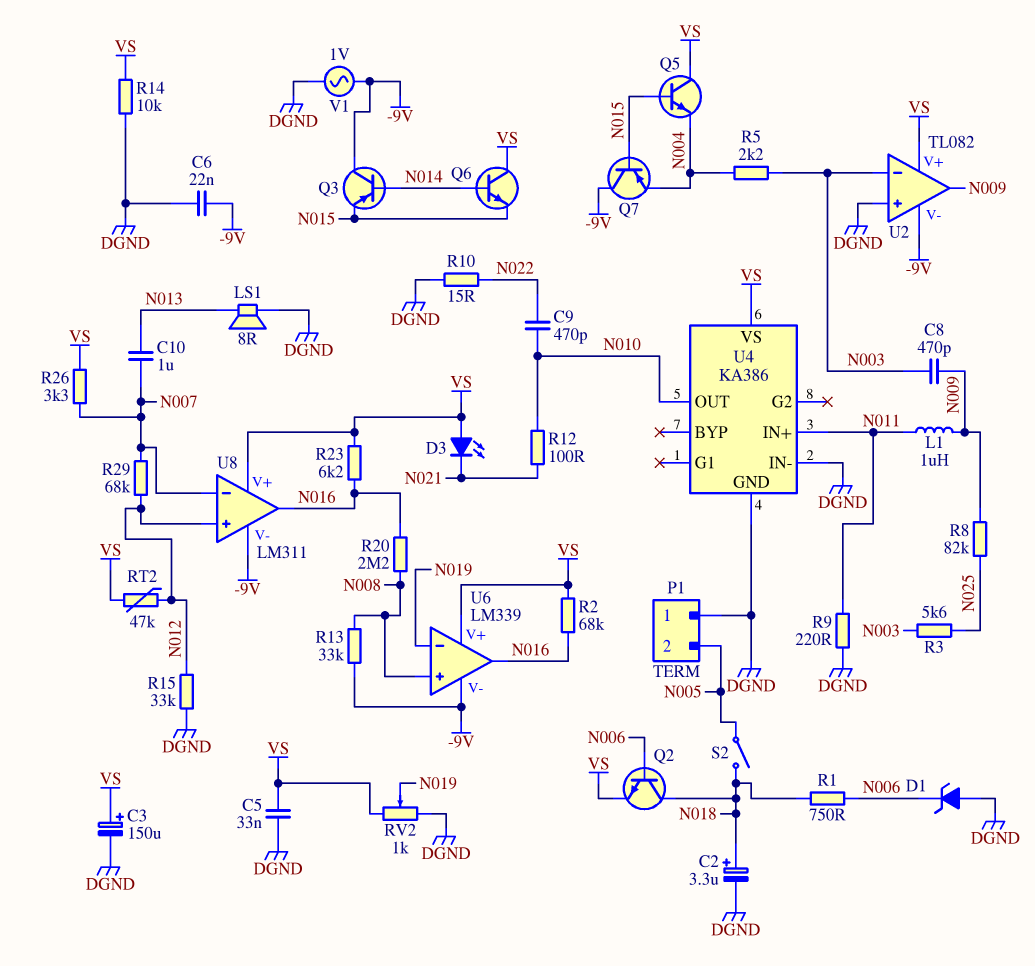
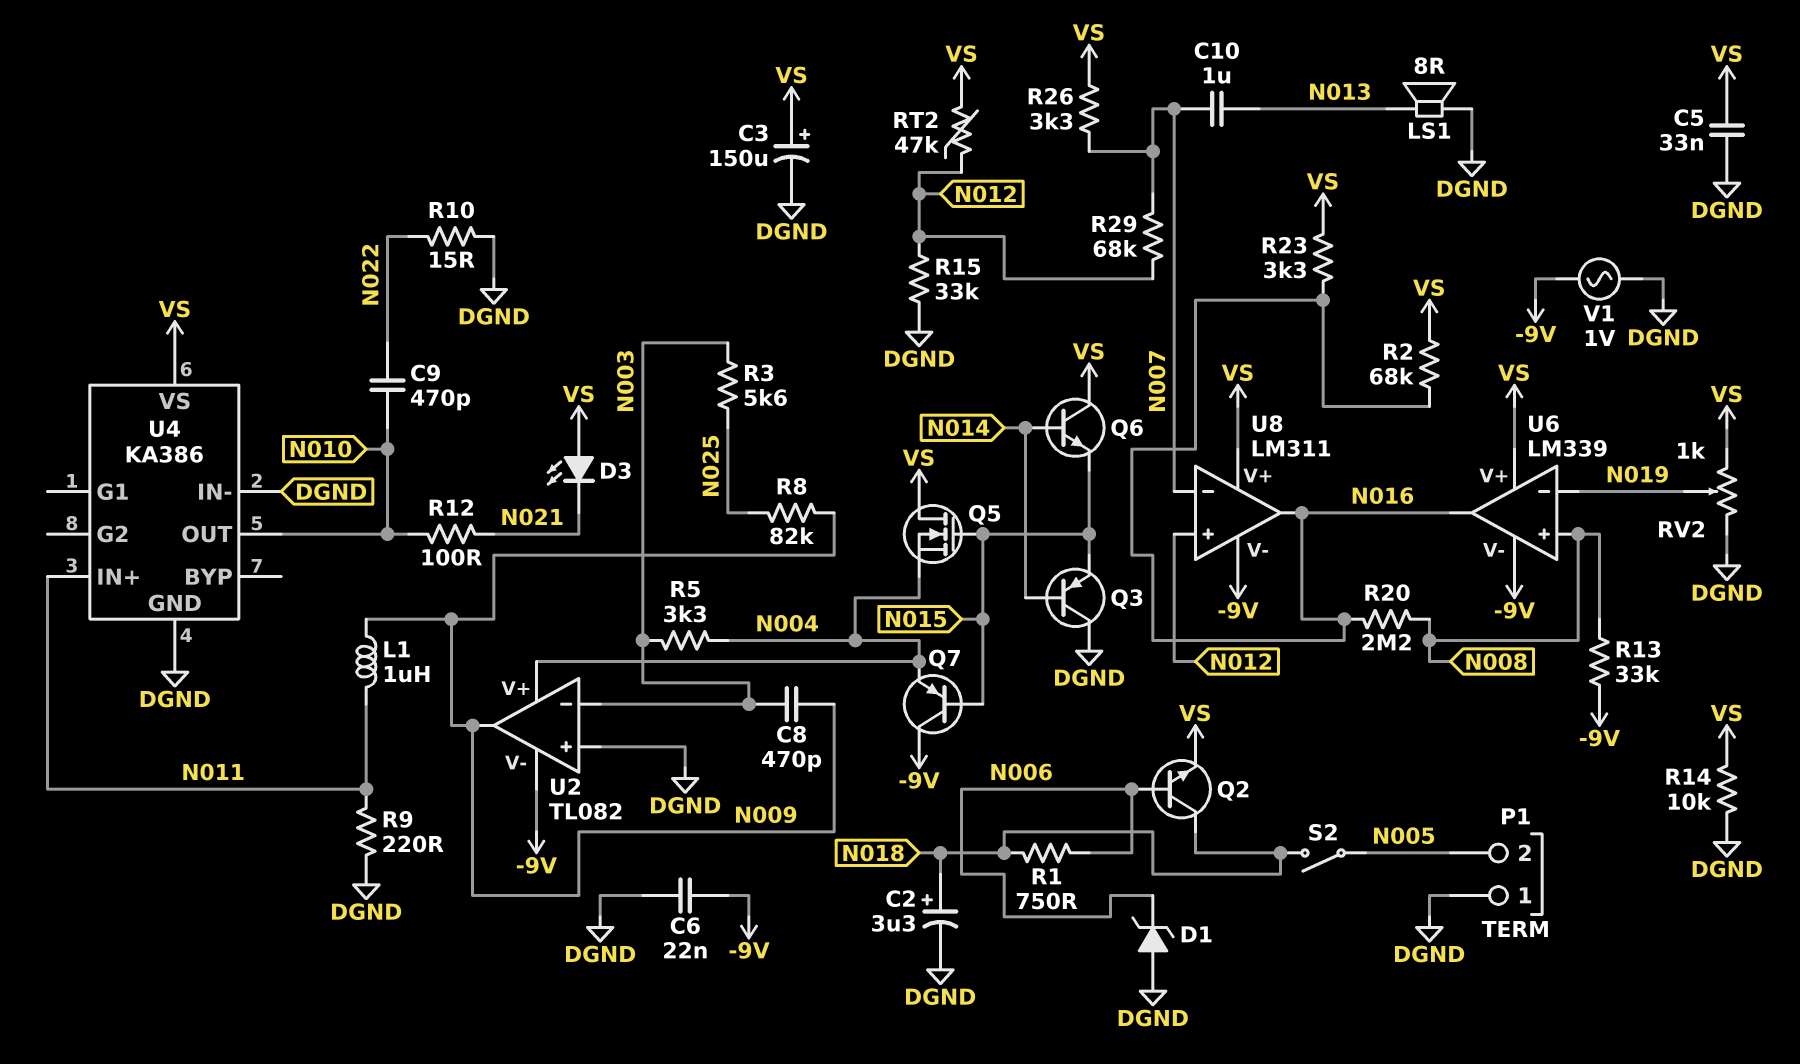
Q3: PNP (B N014, C -9V, E N015) -> PNP (B N014, C DGND, E N015)
Q5: NPN (B N015, C VS, E N004) -> NMOS (G N015, D VS, S N004)
R5: 2.2k (N003, N004) -> 3.3k (N003, N004)
R23: 6.2k (N016, VS) -> 3.3k (N016, VS)
U2 pin V+: VS -> N004

